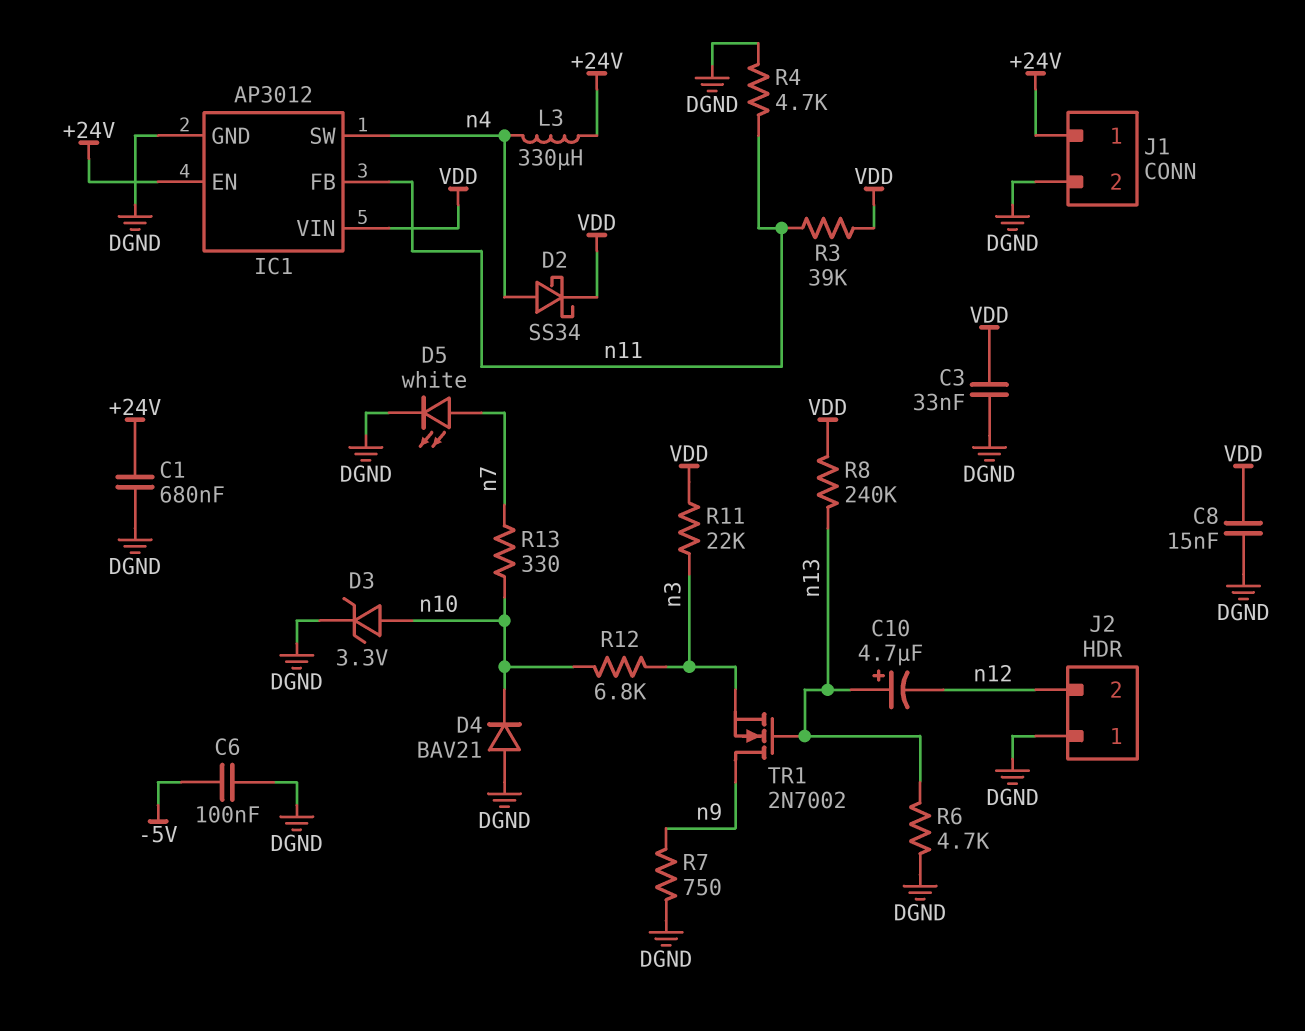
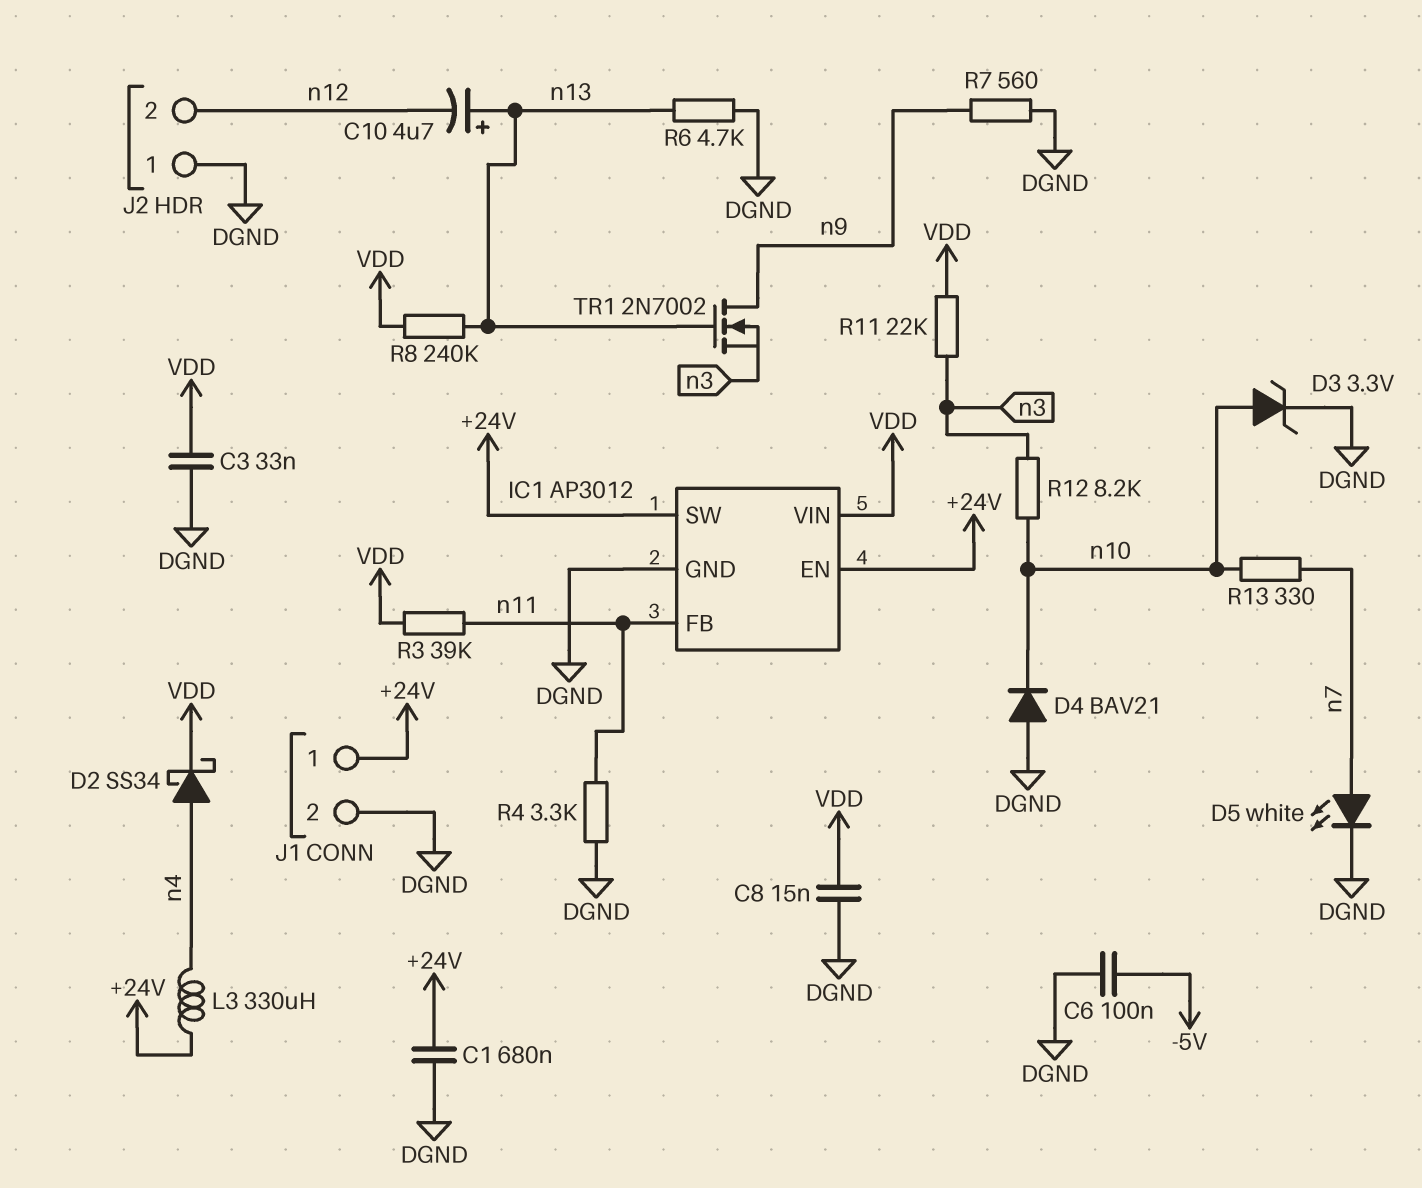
IC1 pin SW: n4 -> +24V
R4: 4.7k (DGND, n11) -> 3.3k (DGND, n11)
R7: 750 (DGND, n9) -> 560 (DGND, n9)
R12: 6.8k (n3, n10) -> 8.2k (n3, n10)

